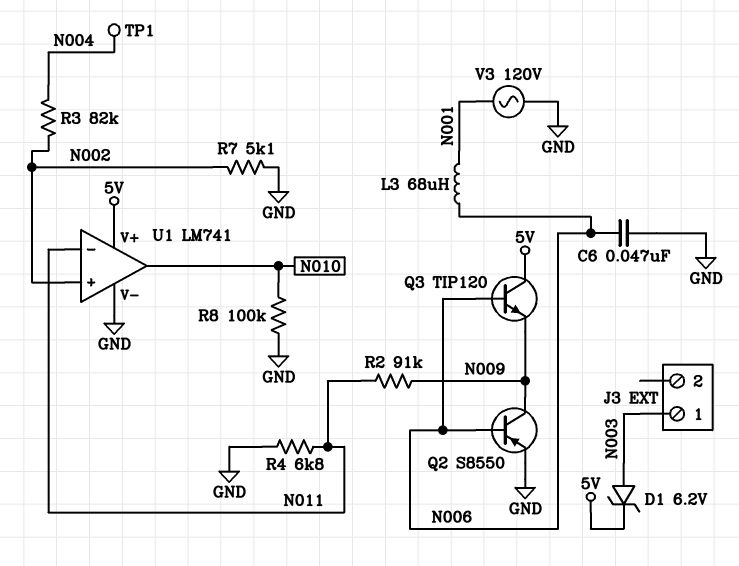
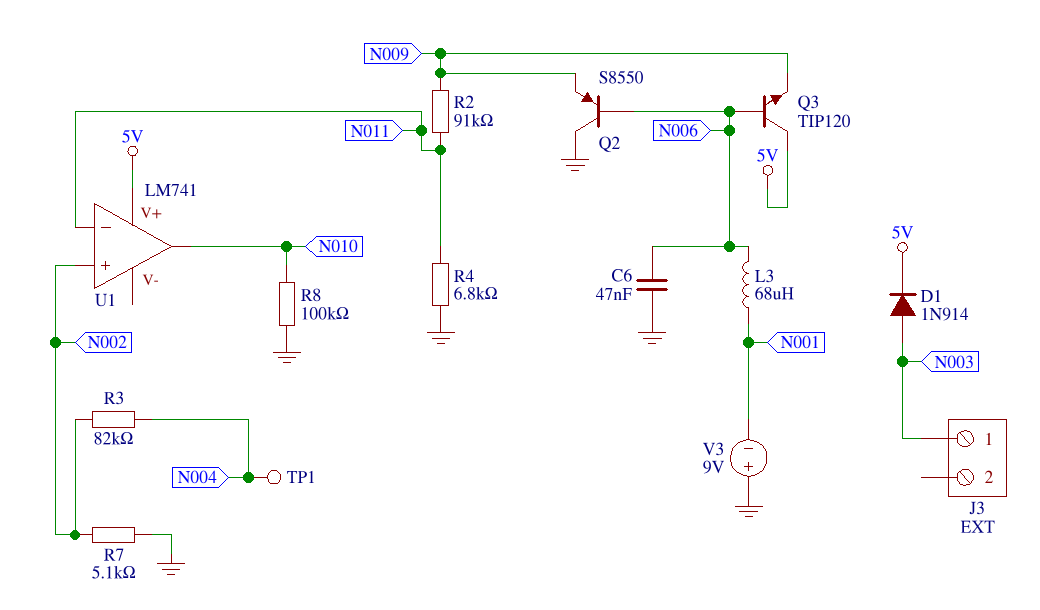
D1: zener 6.2V (A N003, K 5V) -> diode 1N914 (A N003, K 5V)
Q2: PNP S8550 (B N006, C N009, E GND) -> PNP S8550 (B N006, C GND, E N009)
U1 pin V-: GND -> none
V3: AC 120V (GND, N001) -> 9V (plus GND, minus N001)

